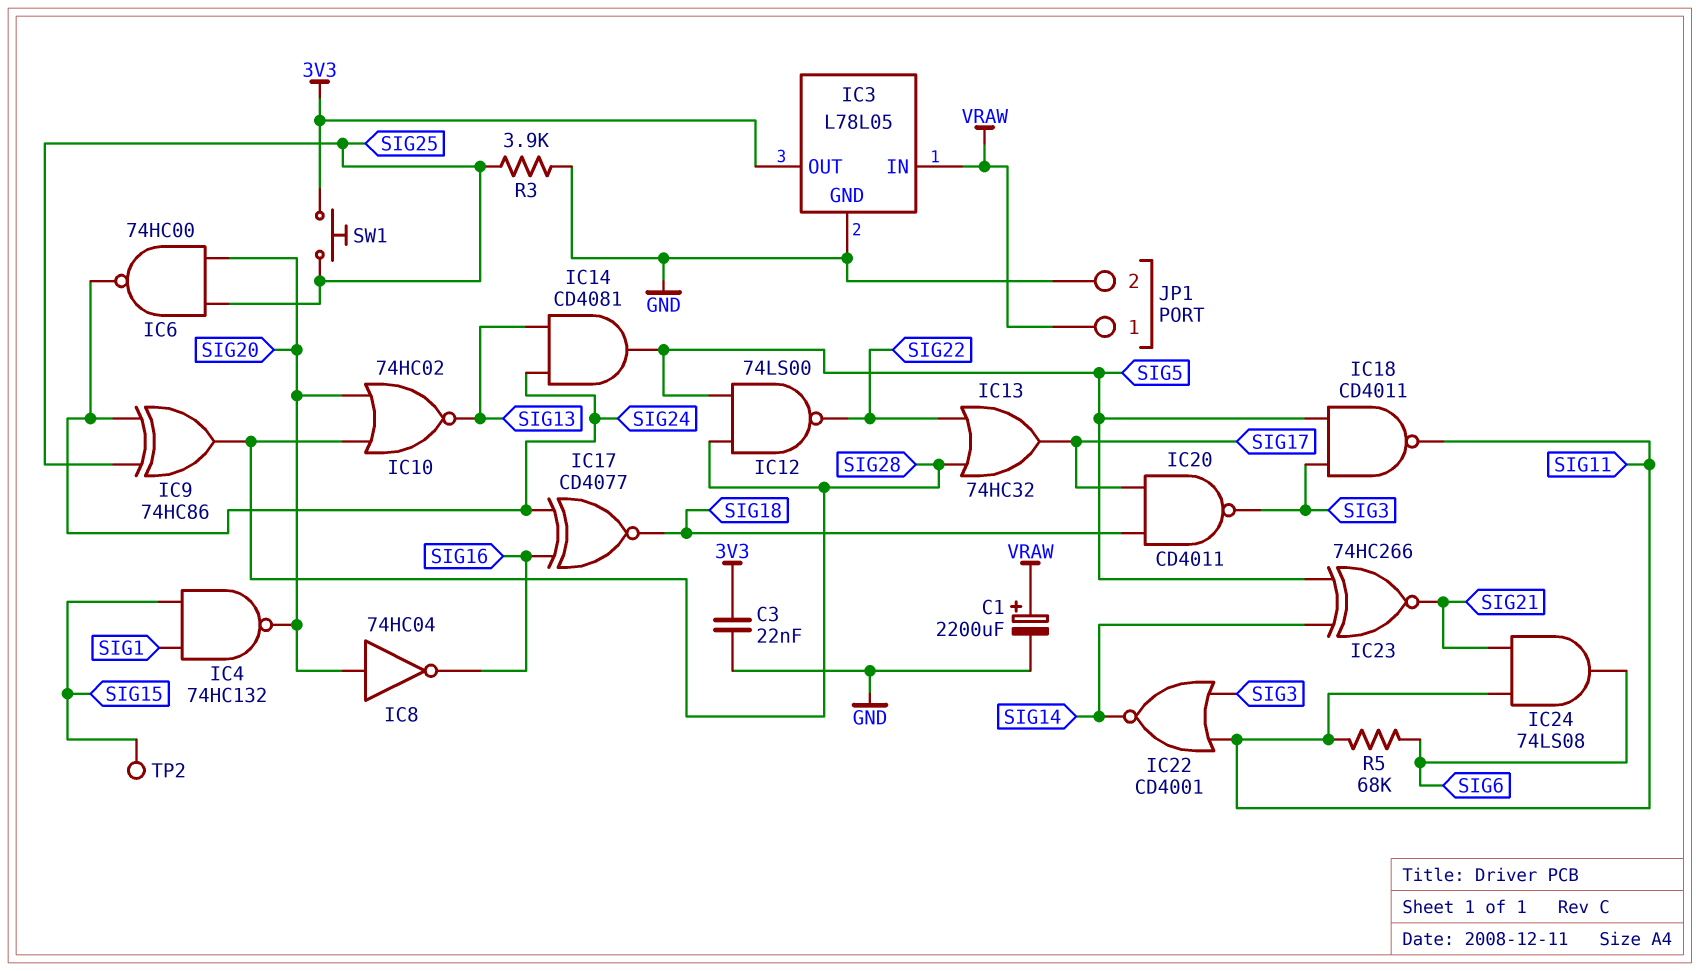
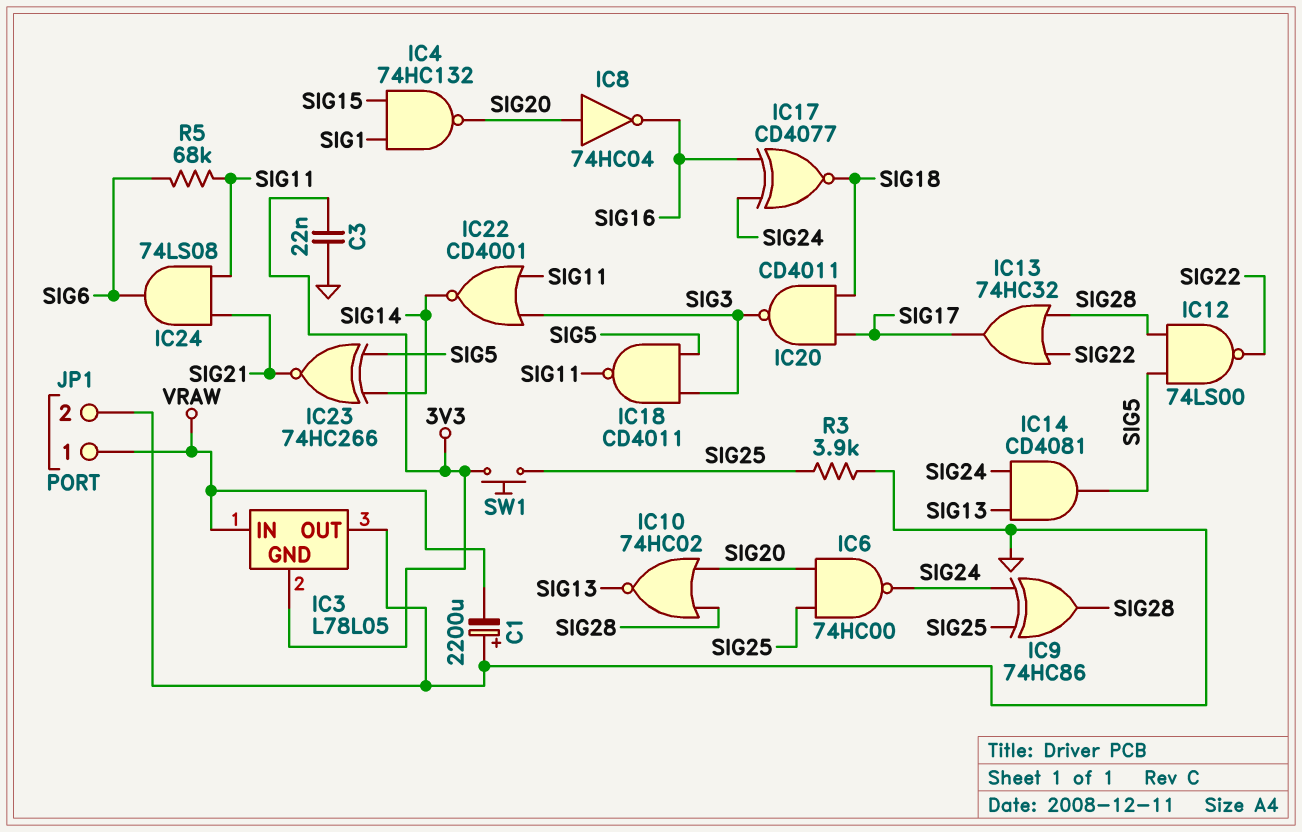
C1: 2200uF (plus VRAW, minus GND) -> 2200uF (plus GND, minus VRAW)
IC3 pin GND: GND -> 3V3
IC3 pin OUT: 3V3 -> GND
TP2: test point (SIG15) -> none

